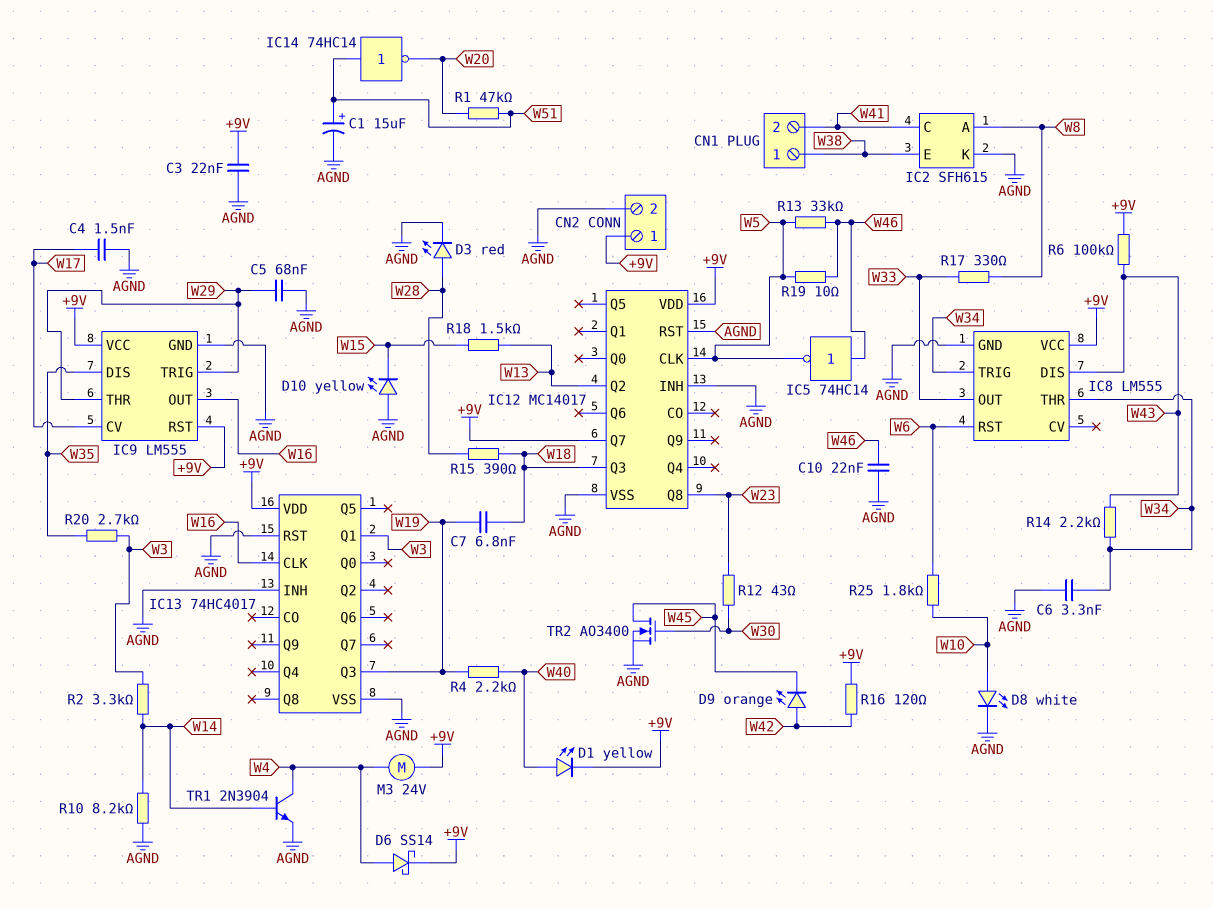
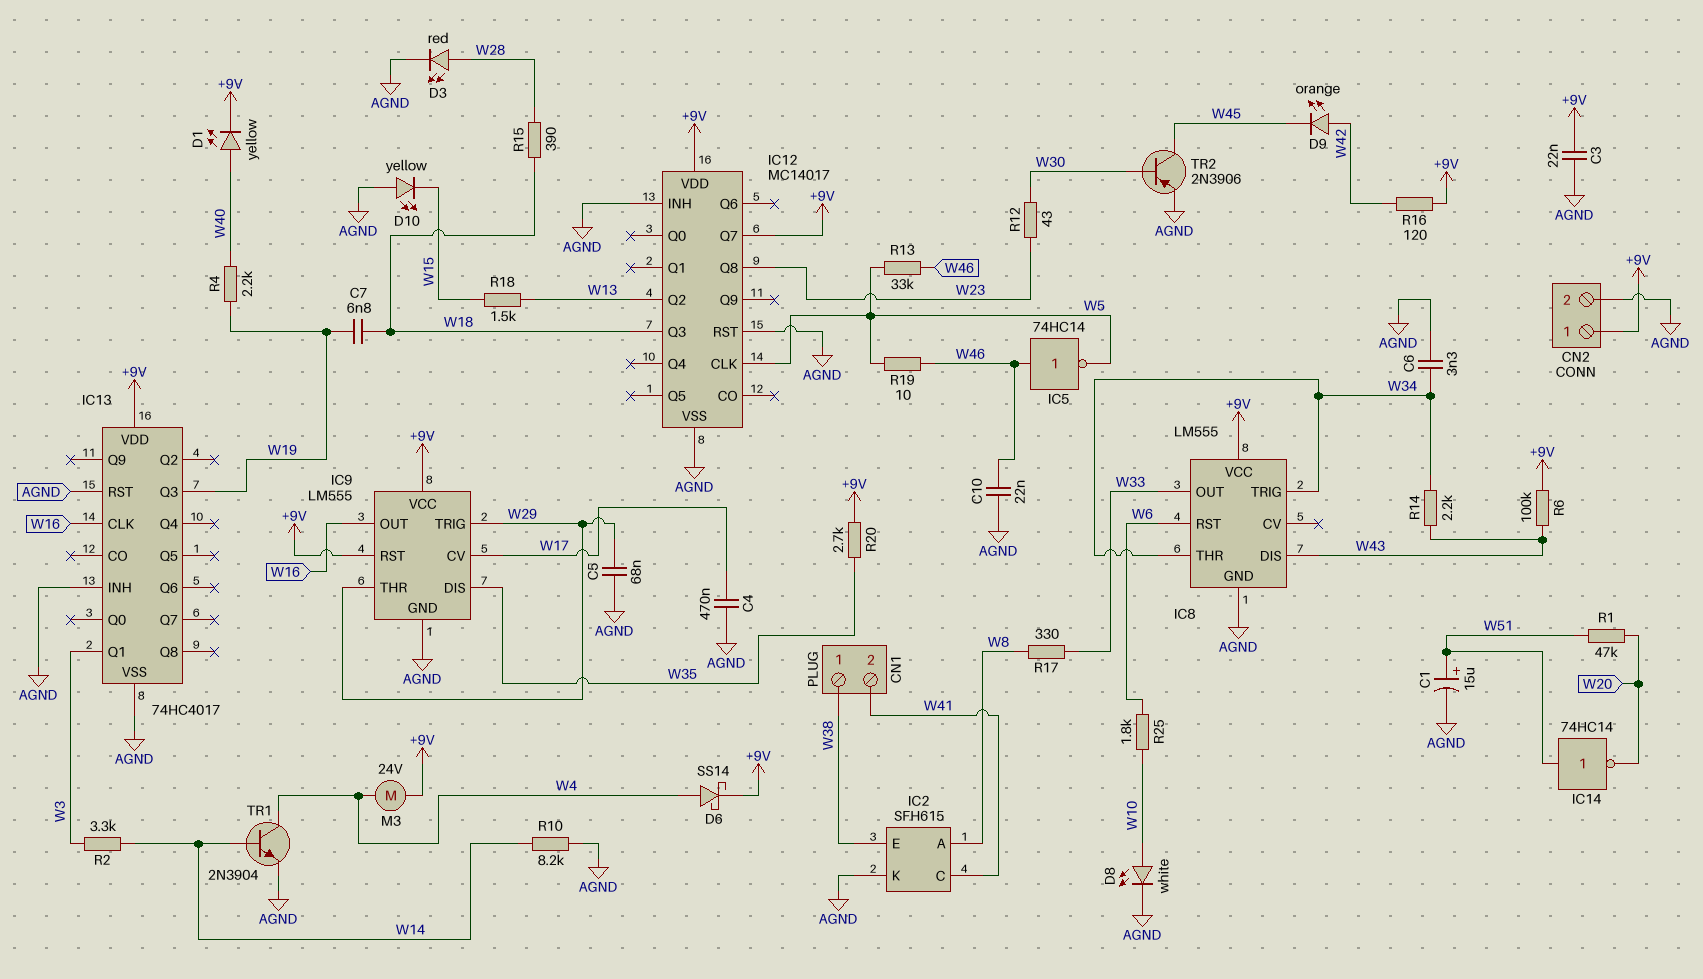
C4: 1.5nF (AGND, W17) -> 470nF (AGND, W17)
R20: 2.7k (W3, W35) -> 2.7k (+9V, W35)
TR2: NMOS AO3400 (G W30, D W45, S AGND) -> PNP 2N3906 (B W30, C W45, E AGND)

